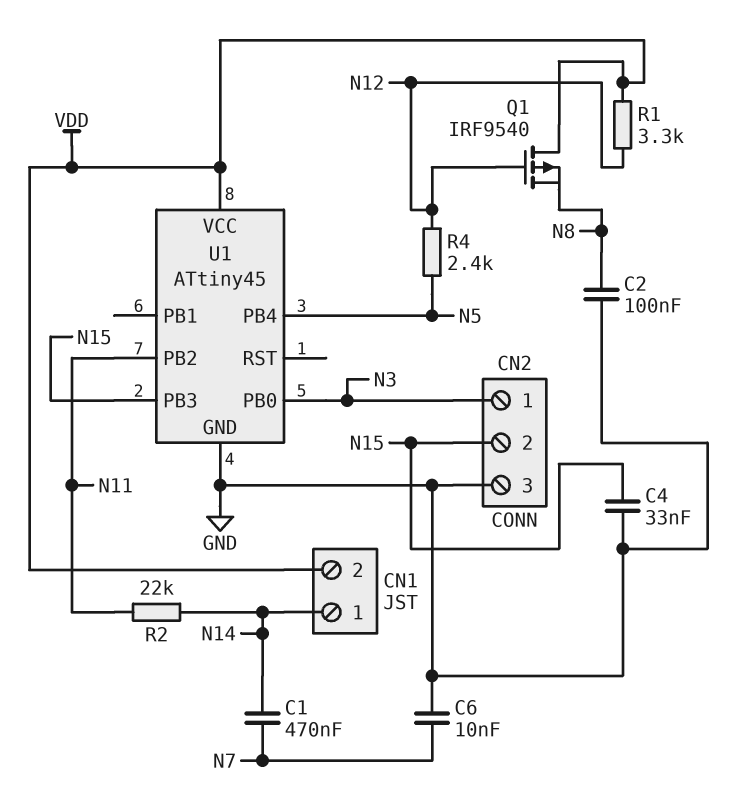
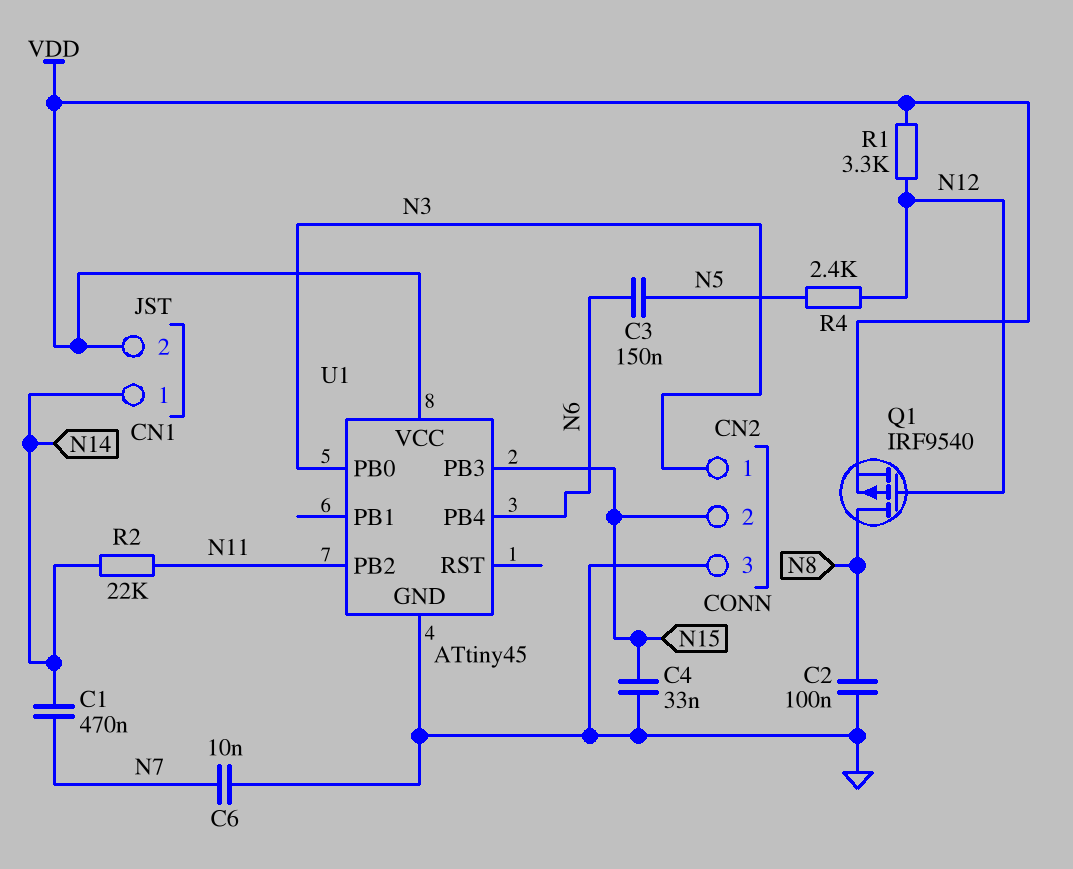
C3: none -> 150nF (N5, N6)
Q1: PMOS IRF9540 (G N12, D VDD, S N8) -> PMOS IRF9540 (G N12, D N8, S VDD)
U1 pin PB4: N5 -> N6

